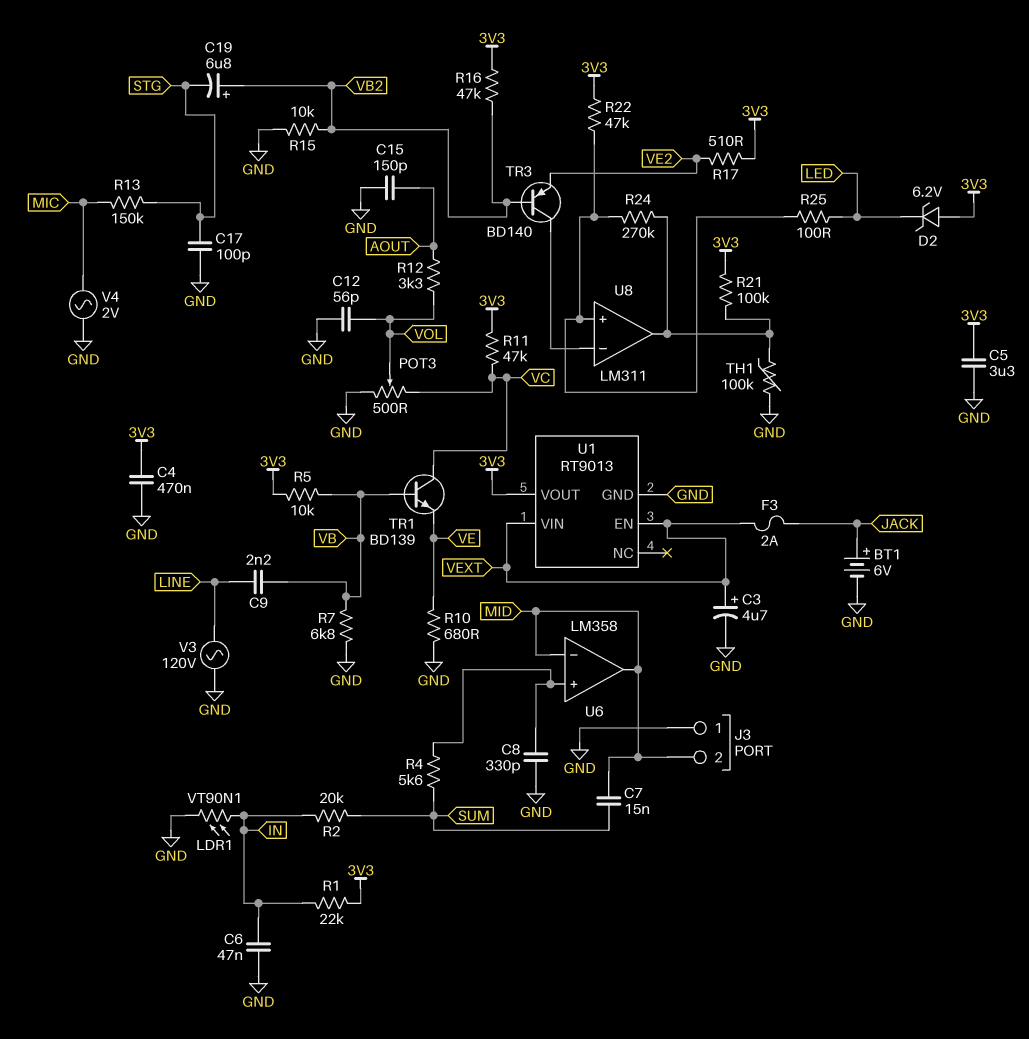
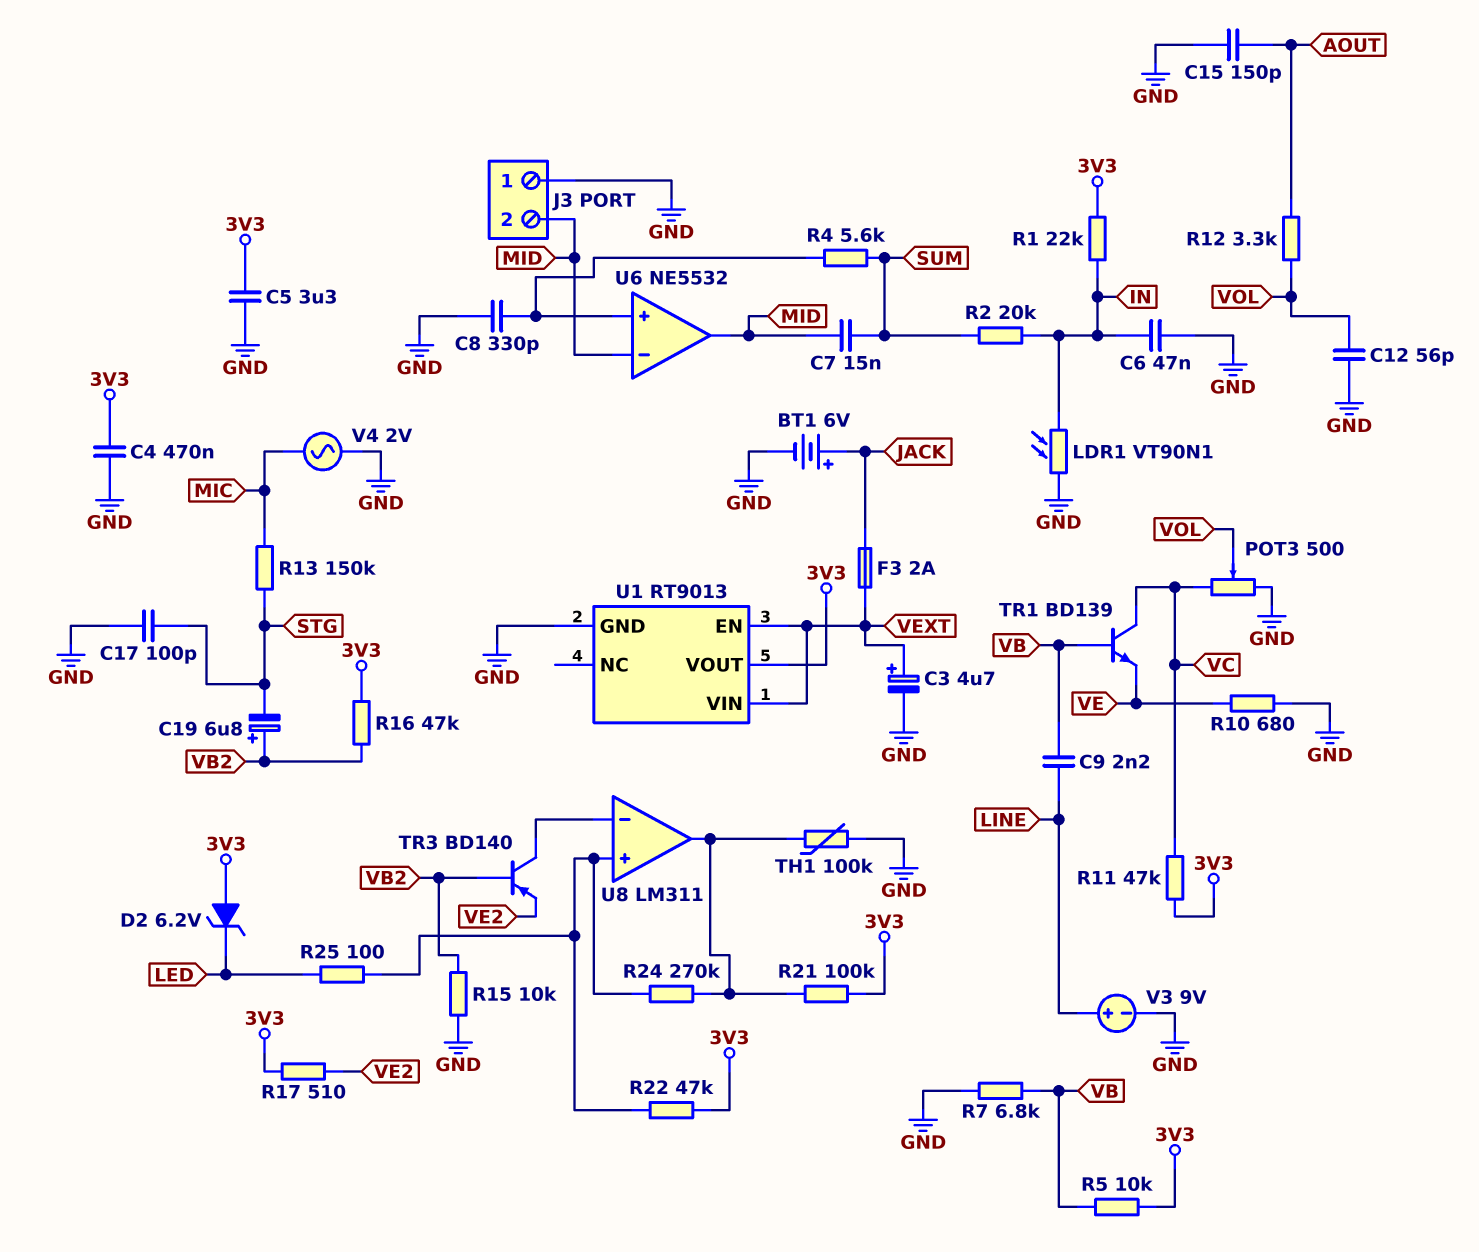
U6: LM358 -> NE5532
V3: AC 120V (GND, LINE) -> 9V (plus LINE, minus GND)

